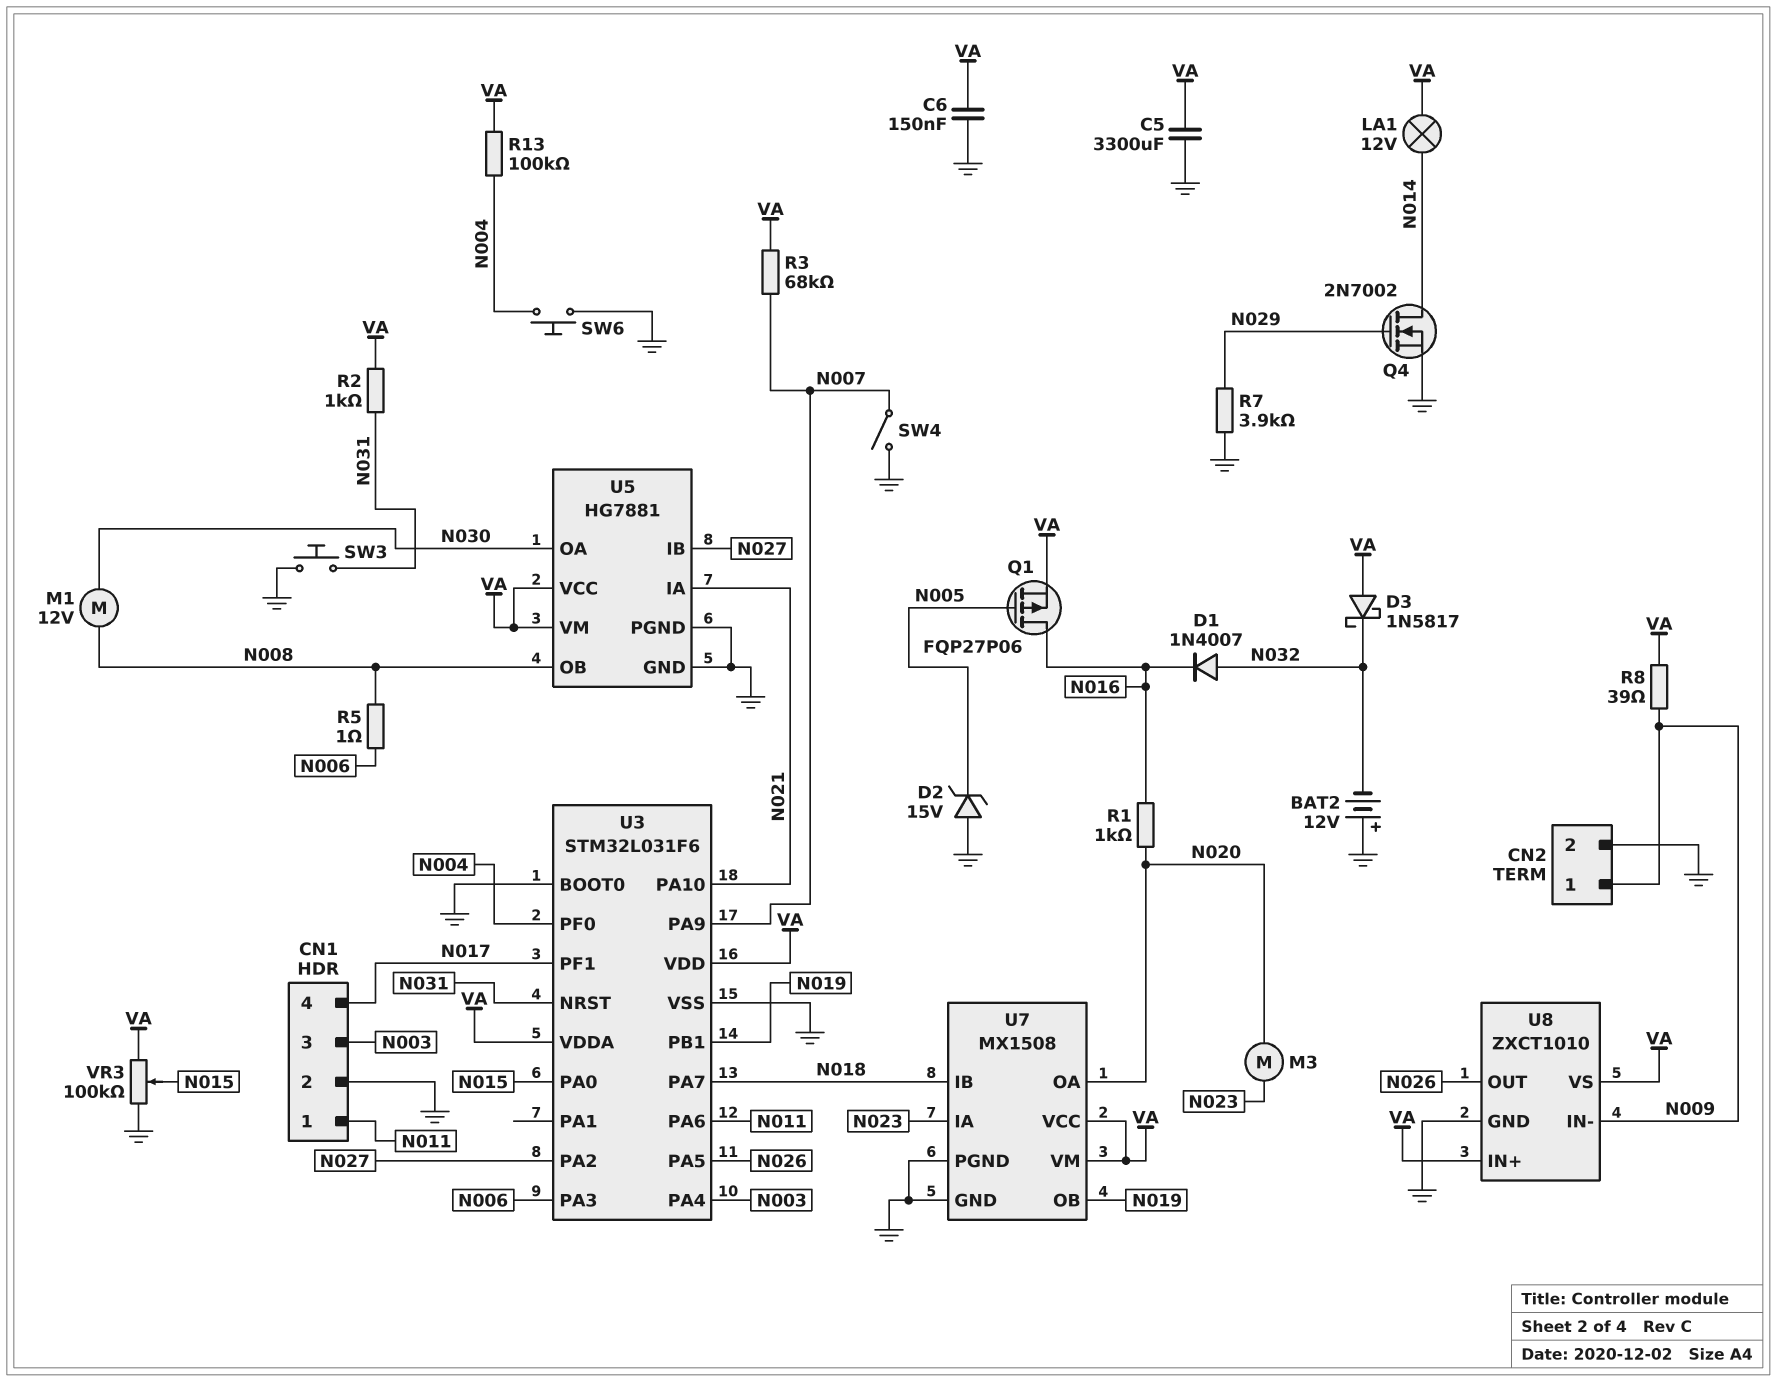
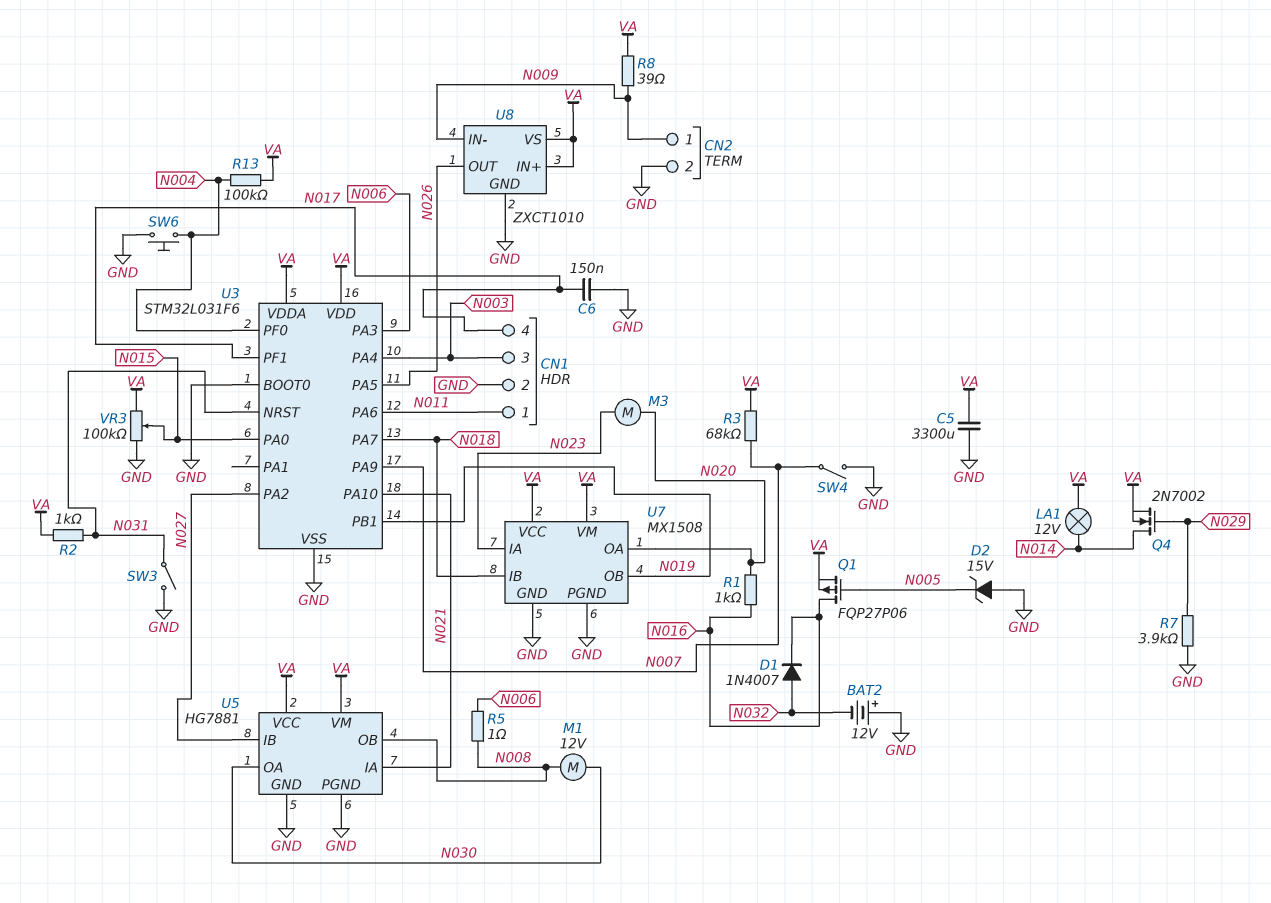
C6: 150nF (GND, VA) -> 150nF (GND, N017)
D3: schottky 1N5817 (A VA, K N032) -> none
Q4: NMOS 2N7002 (G N029, D N014, S GND) -> NMOS 2N7002 (G N029, D N014, S VA)
SW3: button (GND, N031) -> switch (GND, N031)

